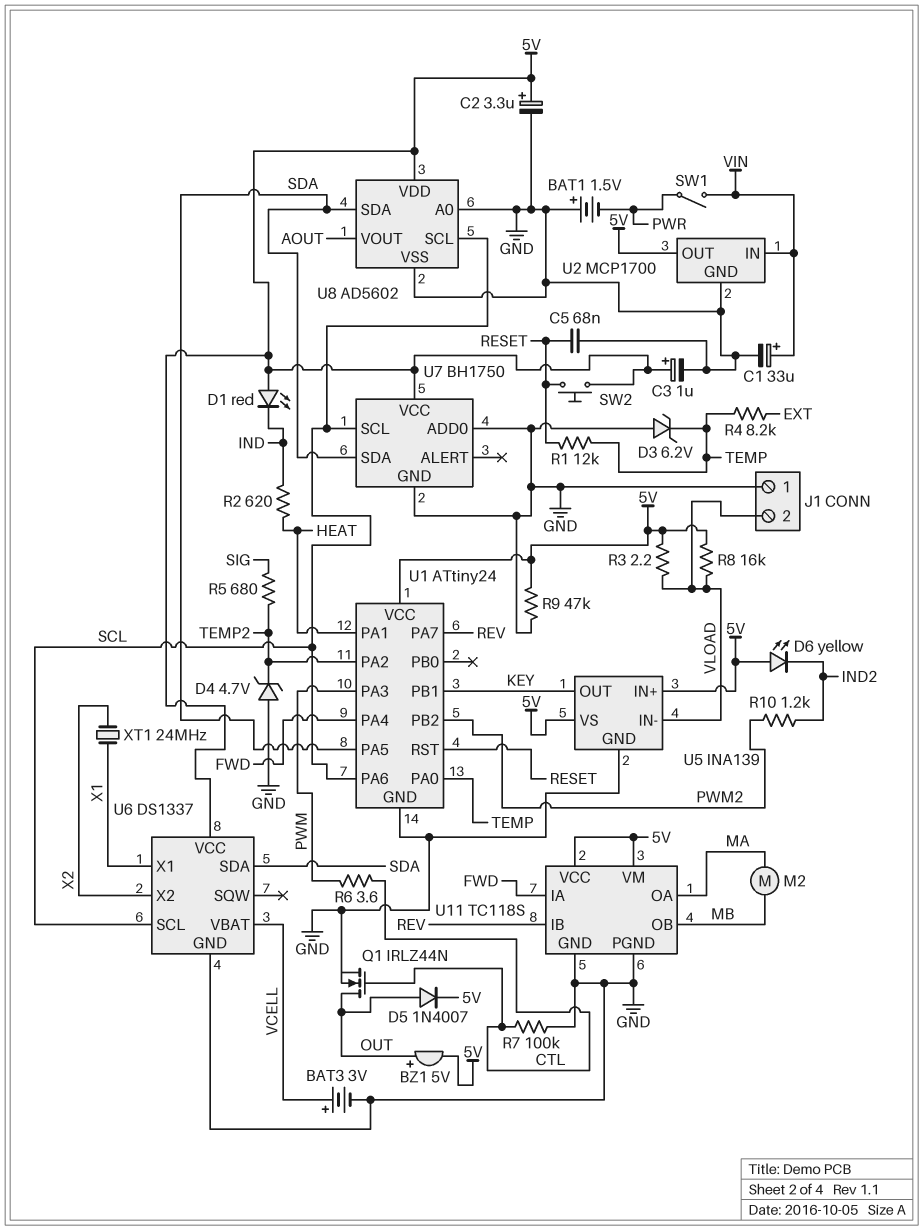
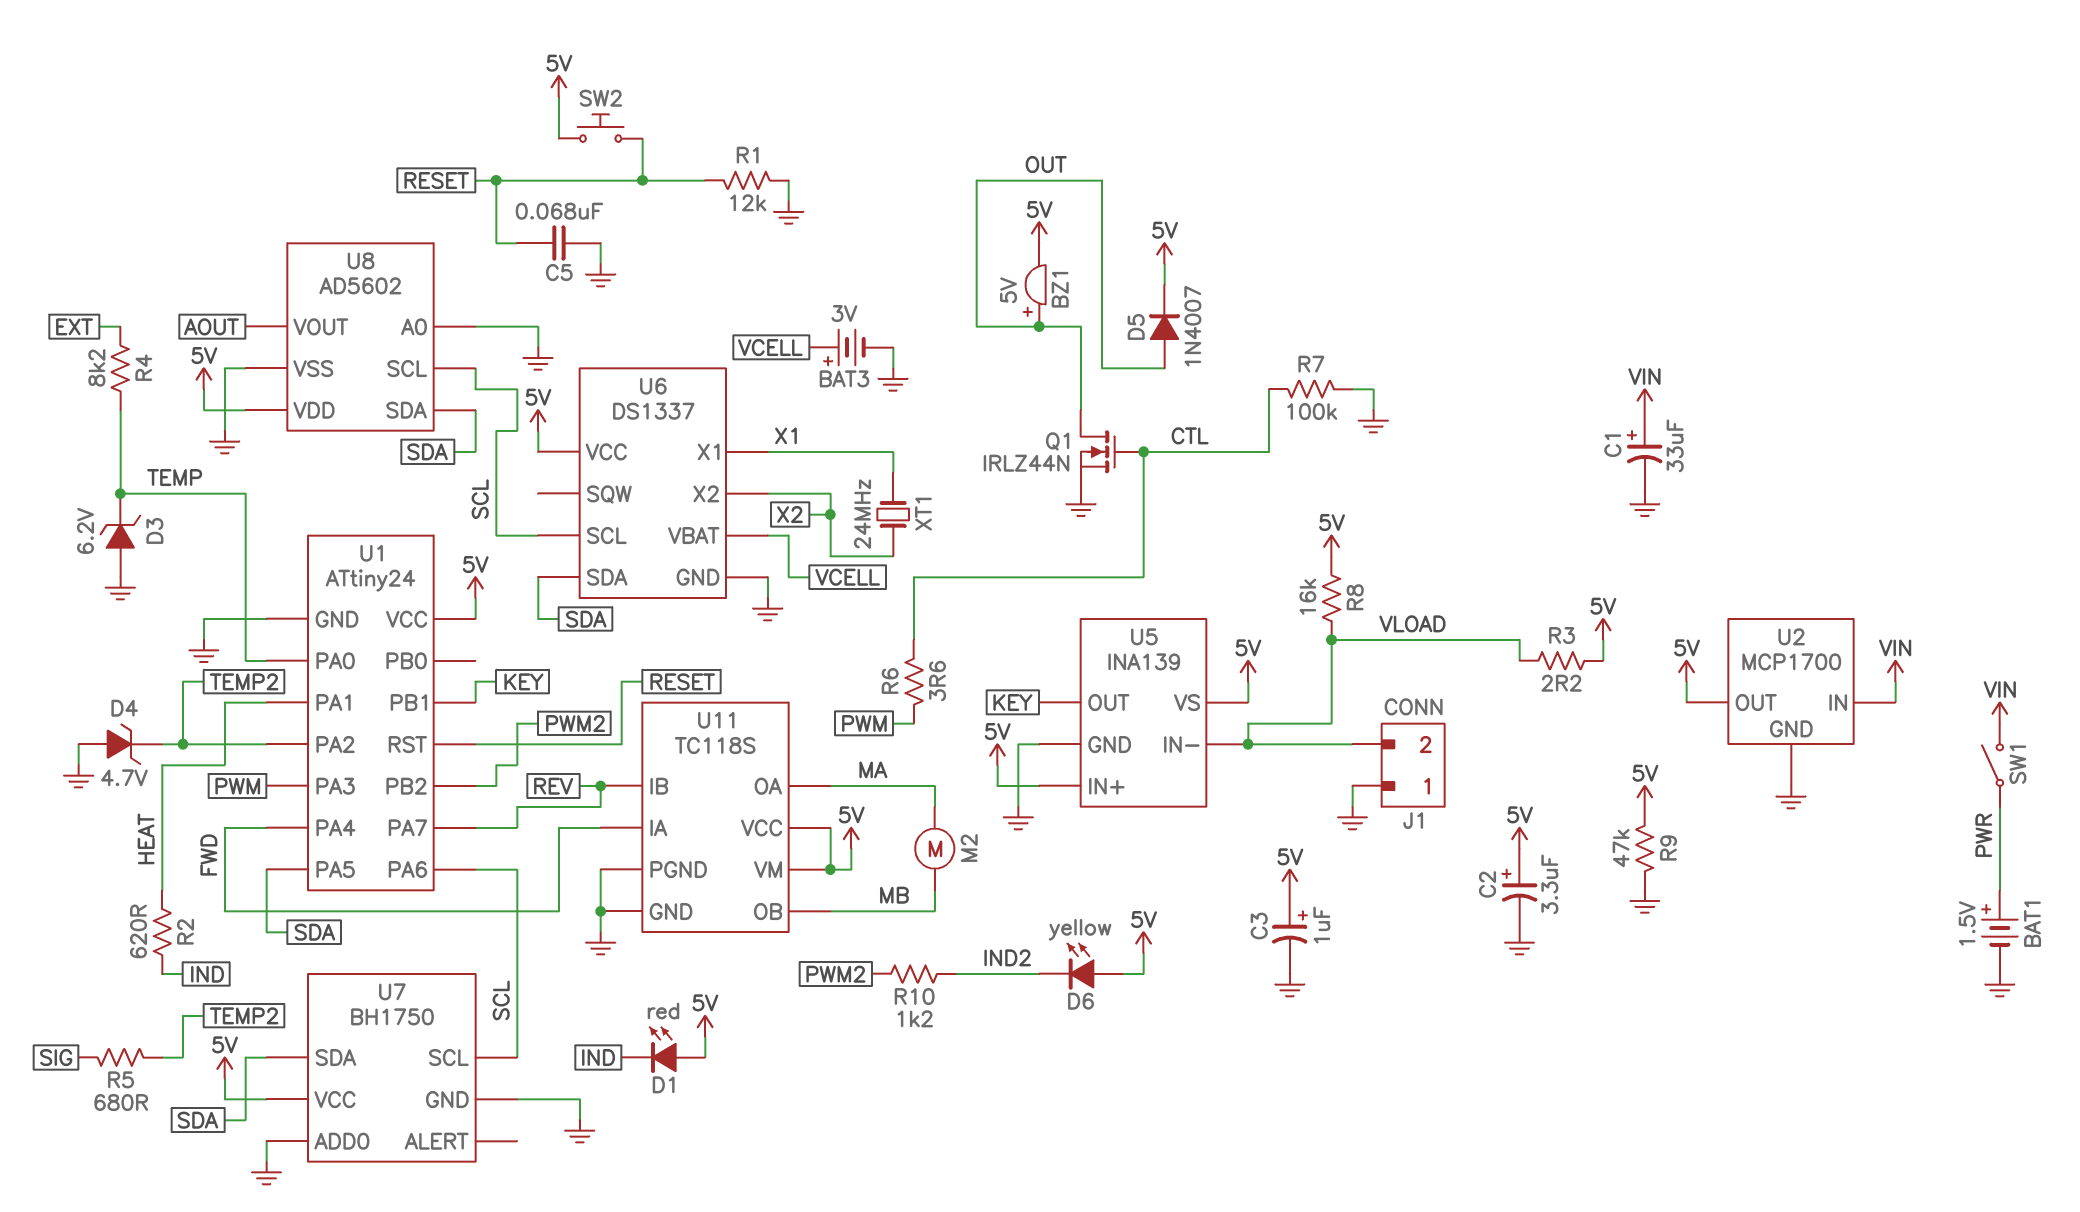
BAT1: 1.5V (plus GND, minus PWR) -> 1.5V (plus PWR, minus GND)
R1: 12k (RESET, TEMP) -> 12k (GND, RESET)

